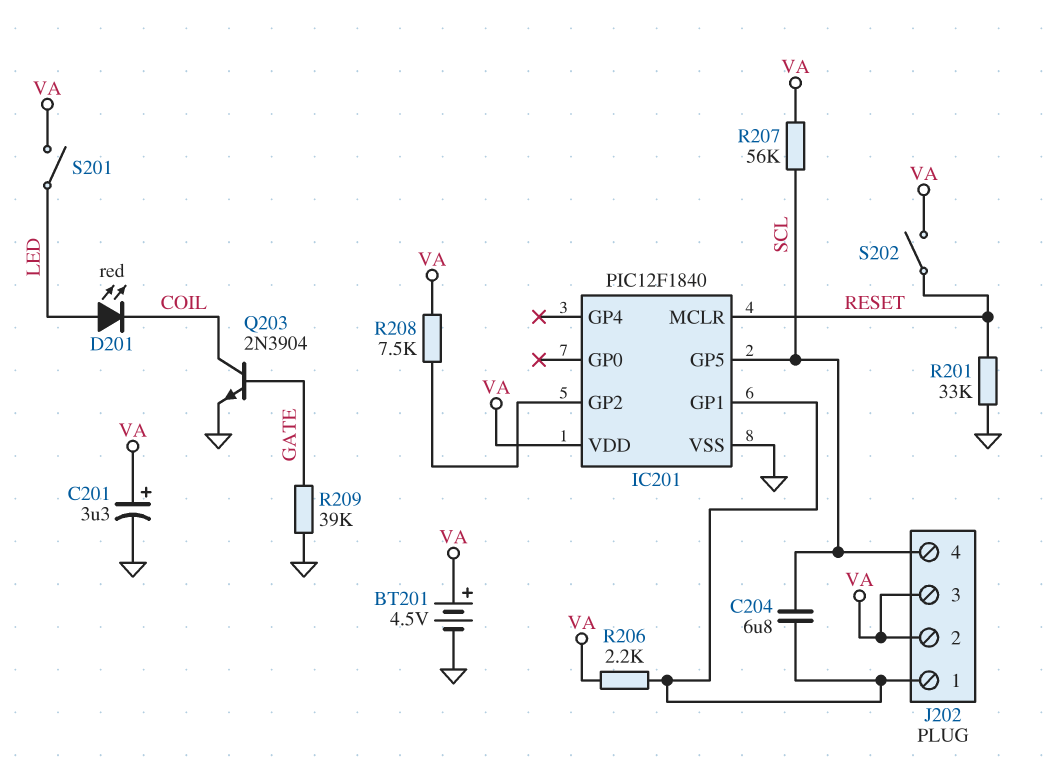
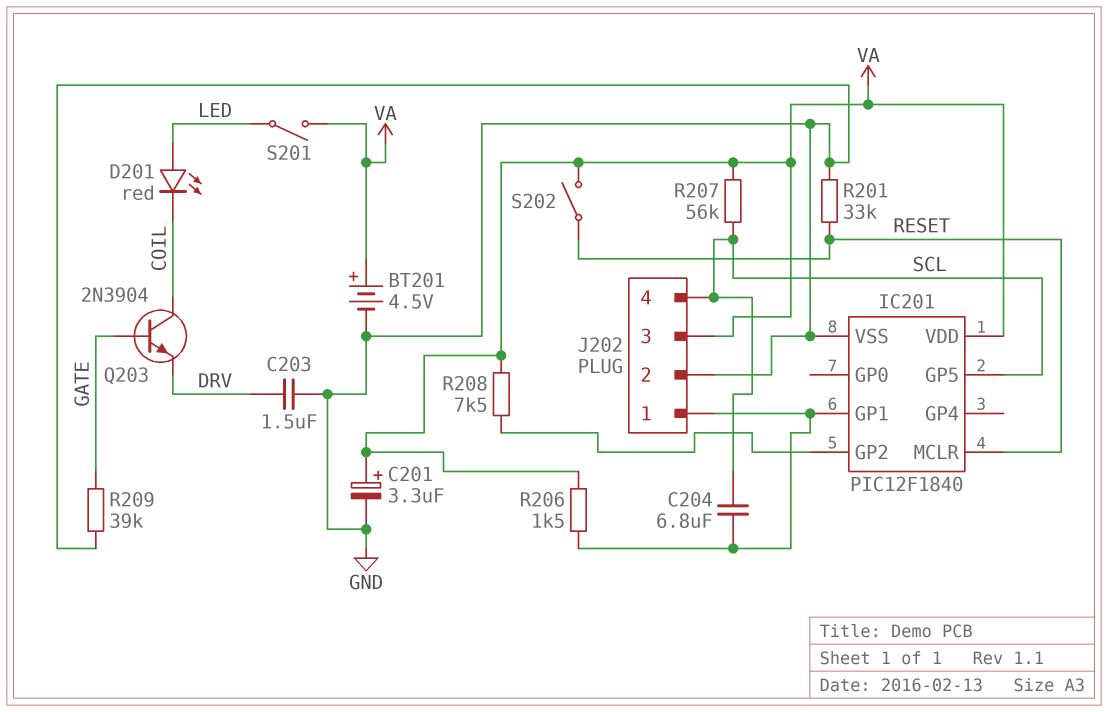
C203: none -> 1.5uF (DRV, GND)
J202 pin 2: VA -> GND
Q203: NPN 2N3904 (B GATE, C COIL, E GND) -> NPN 2N3904 (B GATE, C COIL, E DRV)
R206: 2.2k (IC201/GP1, VA) -> 1.5k (IC201/GP1, VA)

